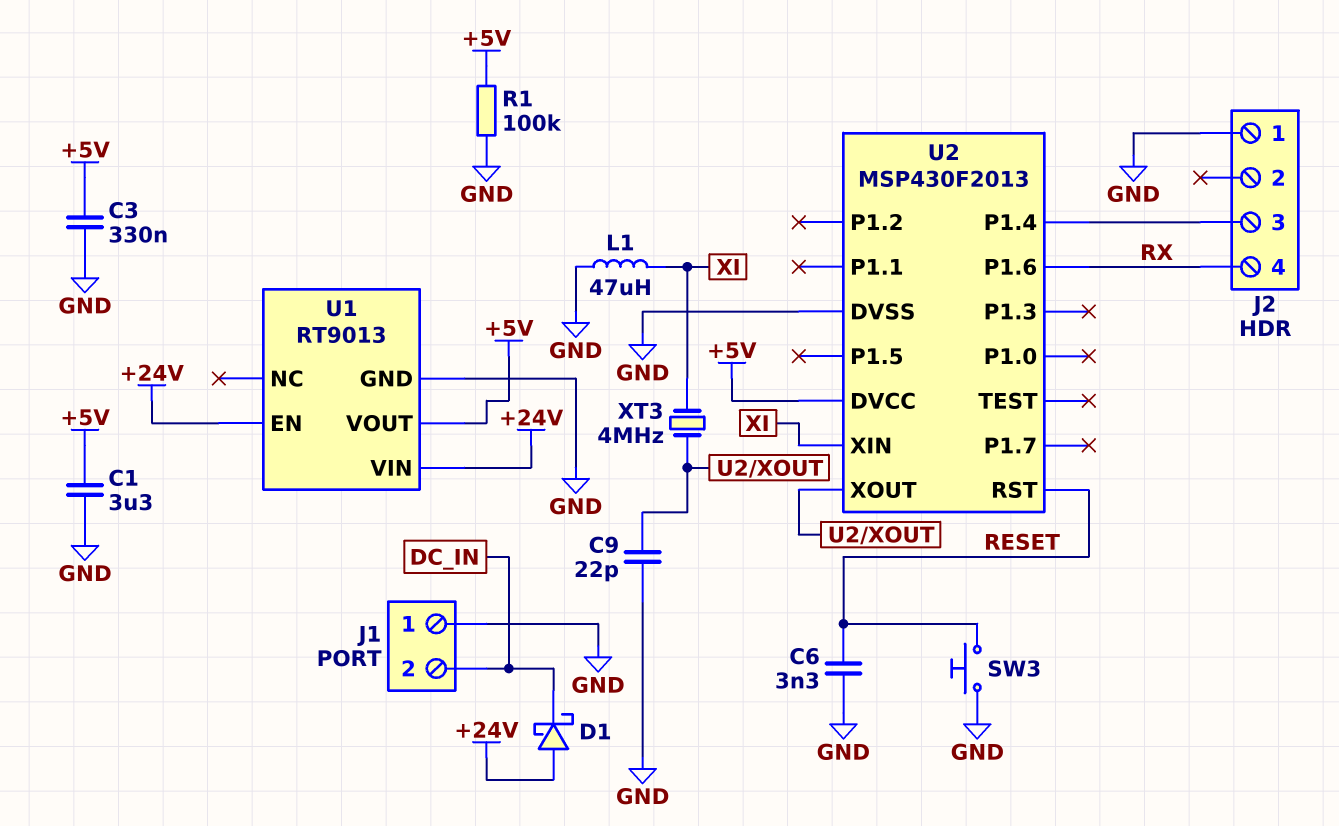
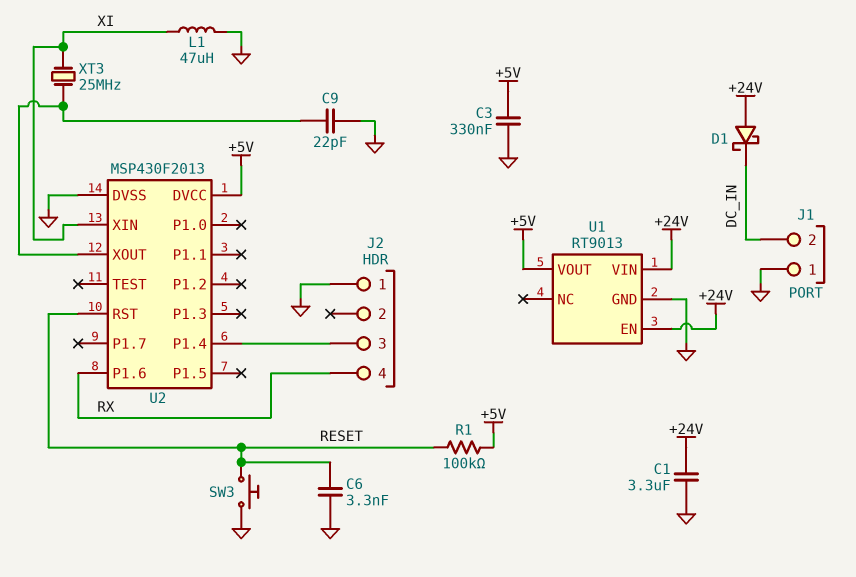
C1: 3.3uF (+5V, GND) -> 3.3uF (+24V, GND)
R1: 100k (+5V, GND) -> 100k (+5V, RESET)
XT3: 4MHz (U2/XOUT, XI) -> 25MHz (U2/XOUT, XI)

